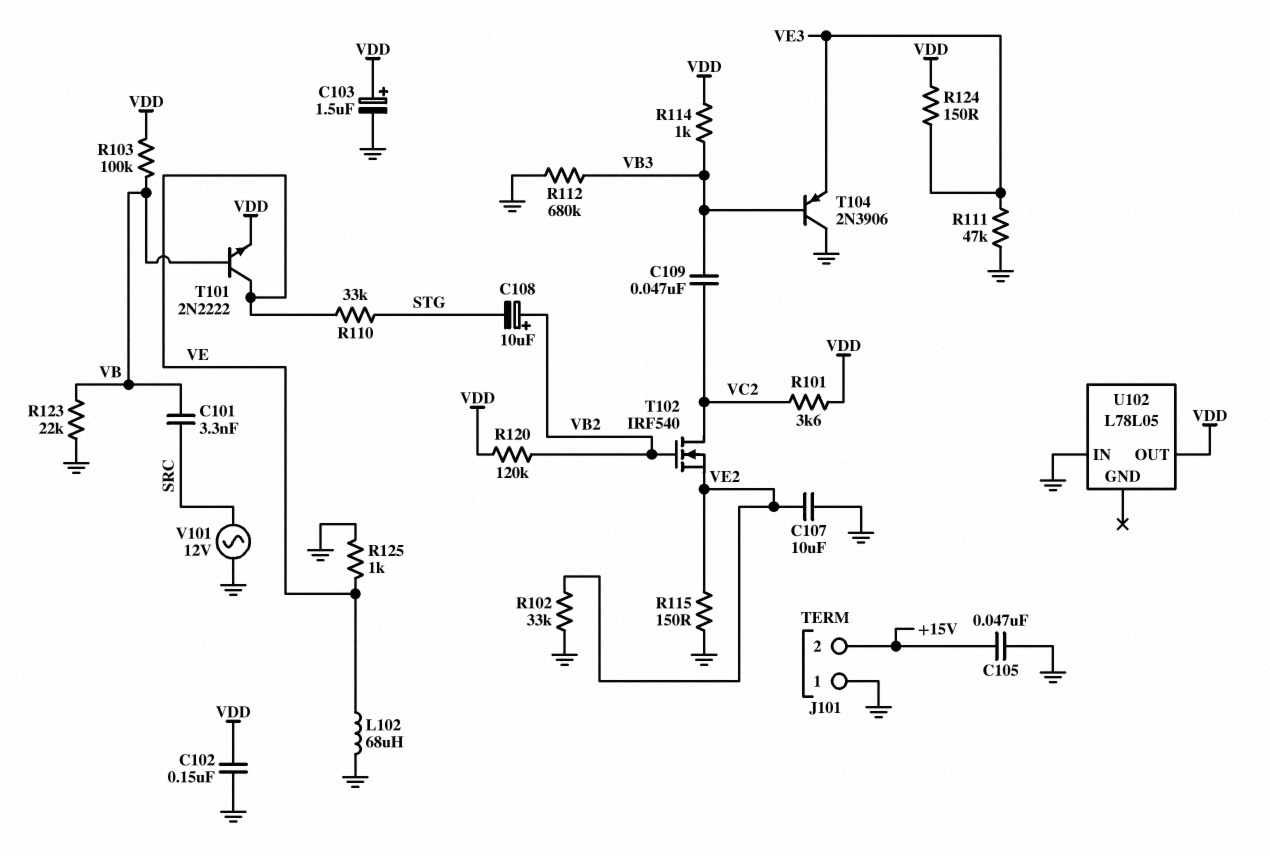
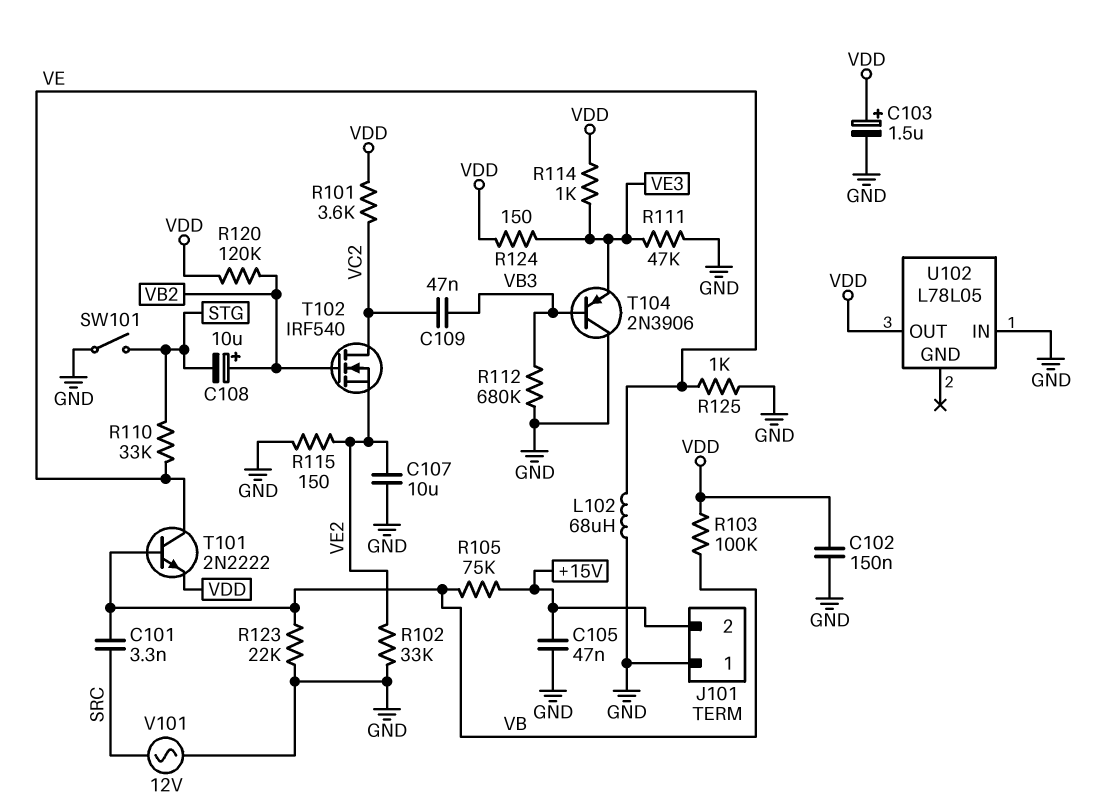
R105: none -> 75k (+15V, VB)
R114: 1k (VB3, VDD) -> 1k (VDD, VE3)
SW101: none -> switch (GND, STG)

